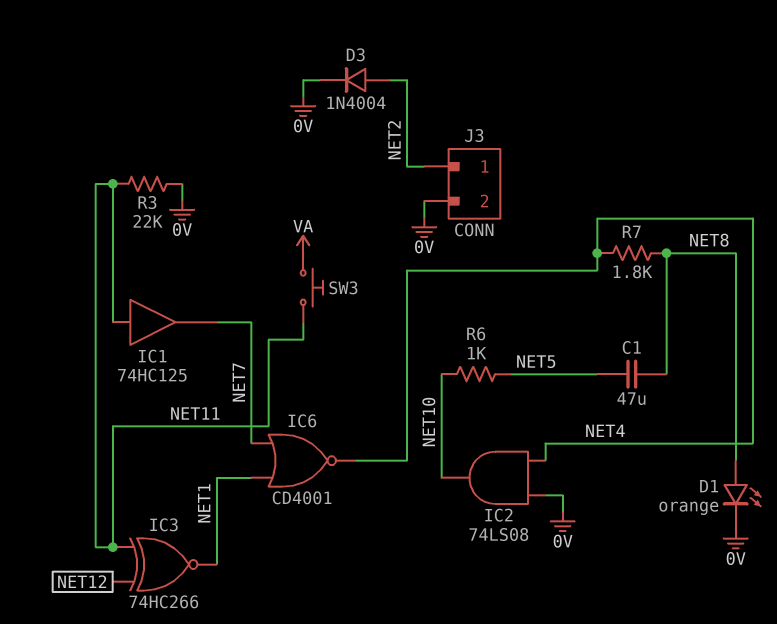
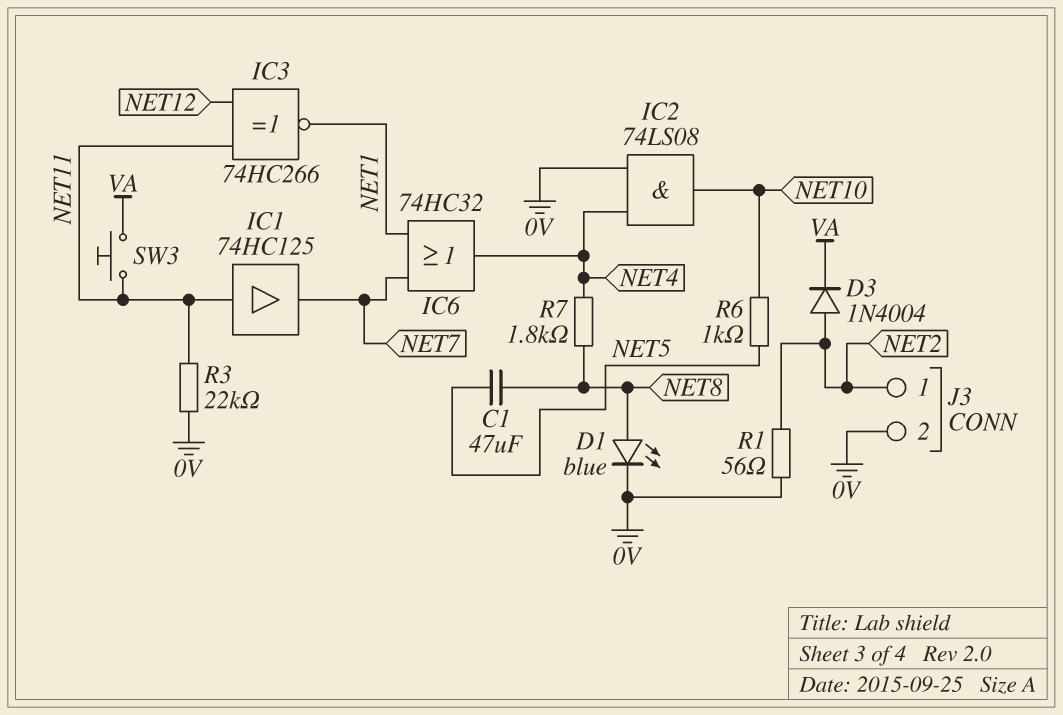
D1: LED orange (A NET8, K 0V) -> LED blue (A NET8, K 0V)
D3: diode 1N4004 (A NET2, K 0V) -> diode 1N4004 (A NET2, K VA)
IC6: NOR CD4001 (in NET1, in NET7, out NET4) -> OR 74HC32 (in NET1, in NET7, out NET4)
R1: none -> 56 (0V, NET2)

